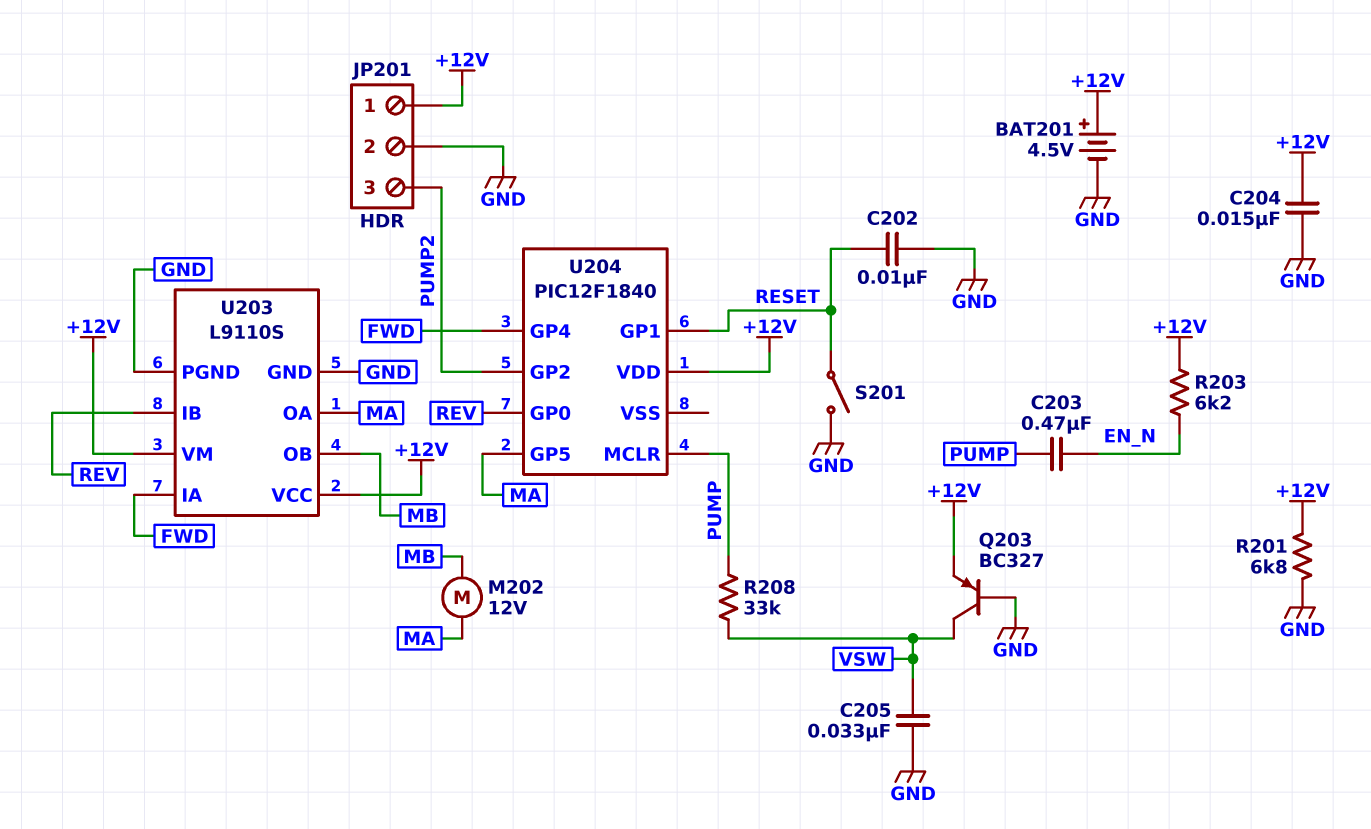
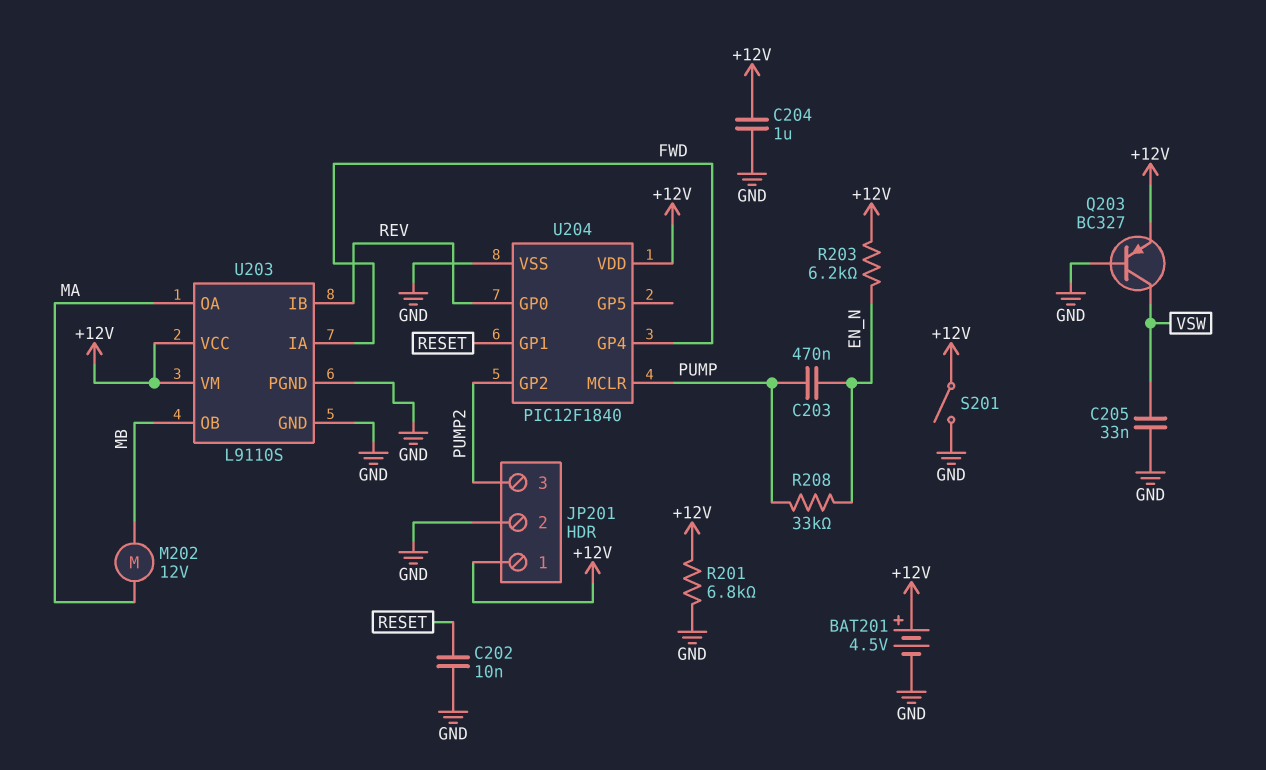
C204: 15nF (+12V, GND) -> 1uF (+12V, GND)
R208: 33k (PUMP, VSW) -> 33k (EN_N, PUMP)
S201: switch (GND, RESET) -> switch (+12V, GND)
U204 pin GP5: MA -> none
U204 pin VSS: none -> GND

